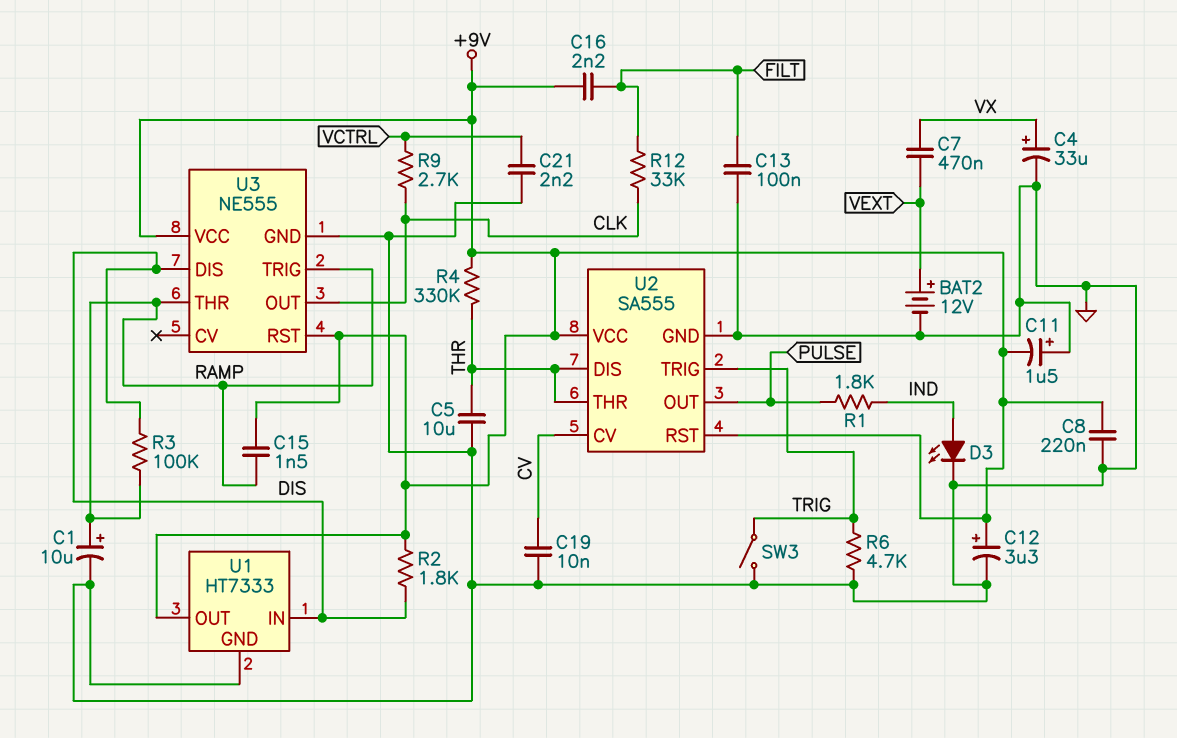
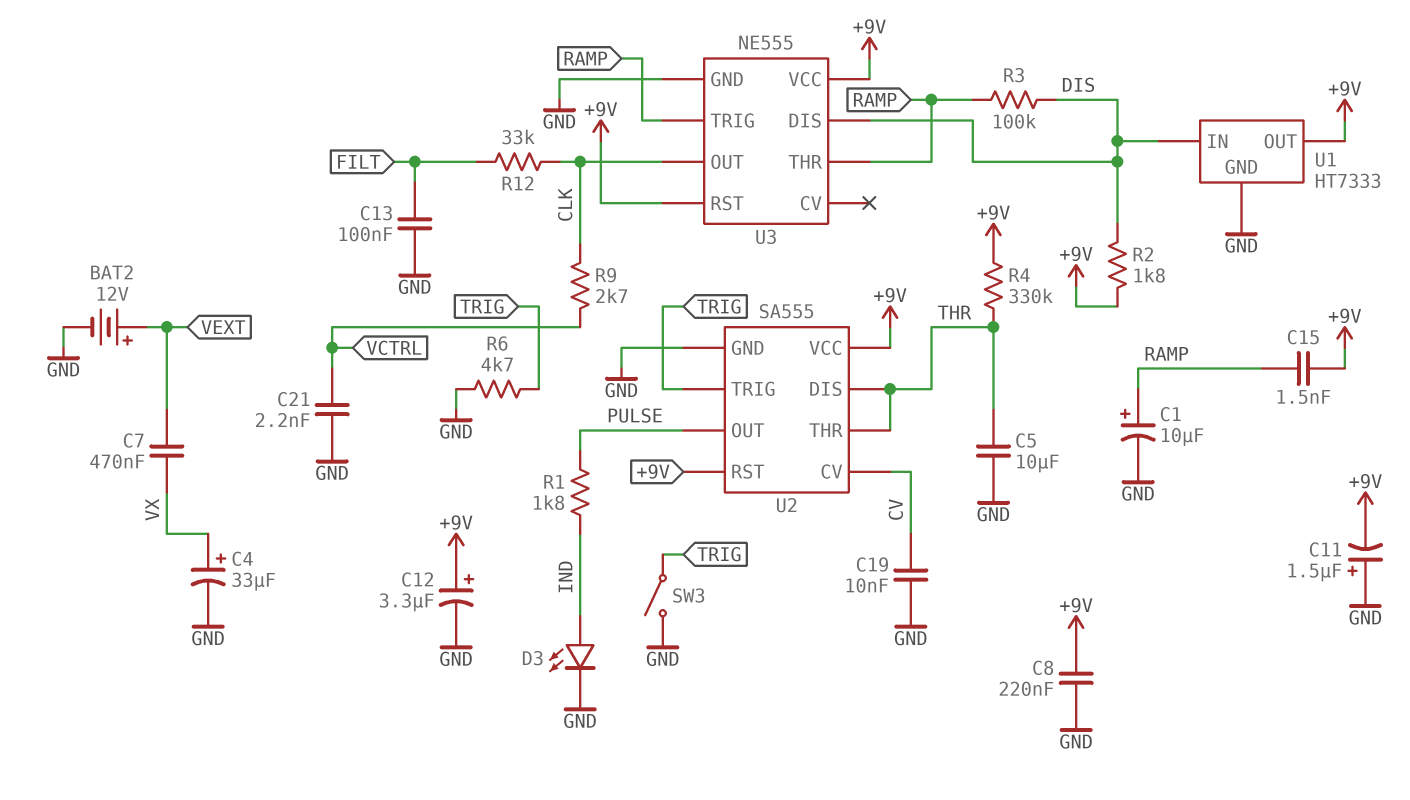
C16: 2.2nF (+9V, FILT) -> none

